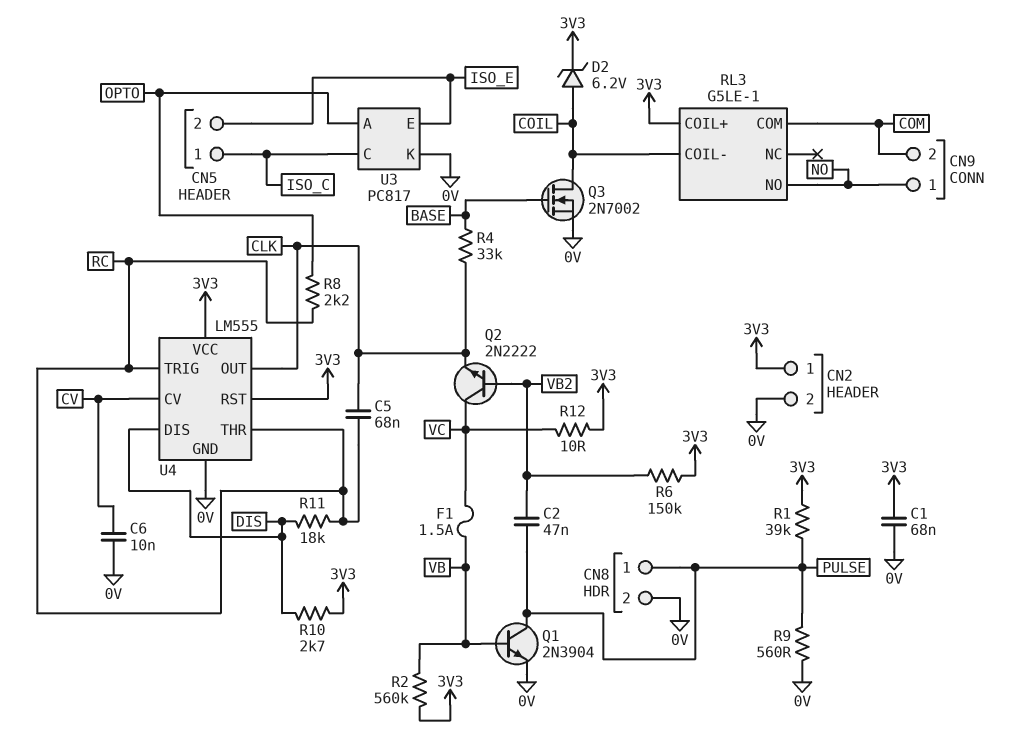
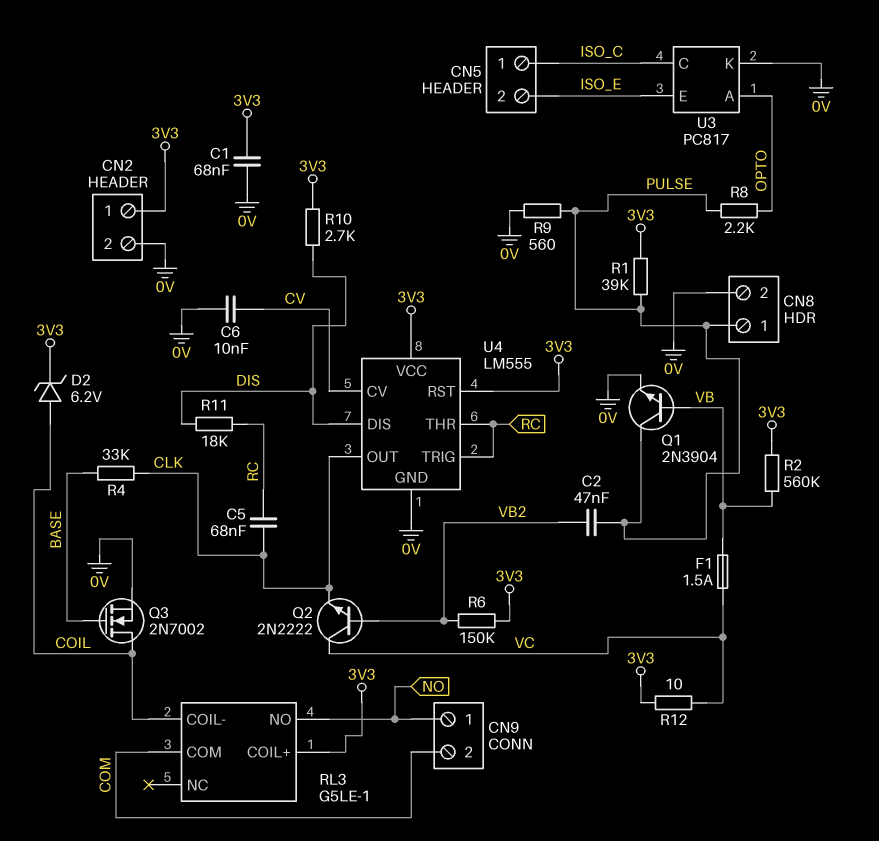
R8: 2.2k (OPTO, RC) -> 2.2k (OPTO, PULSE)

